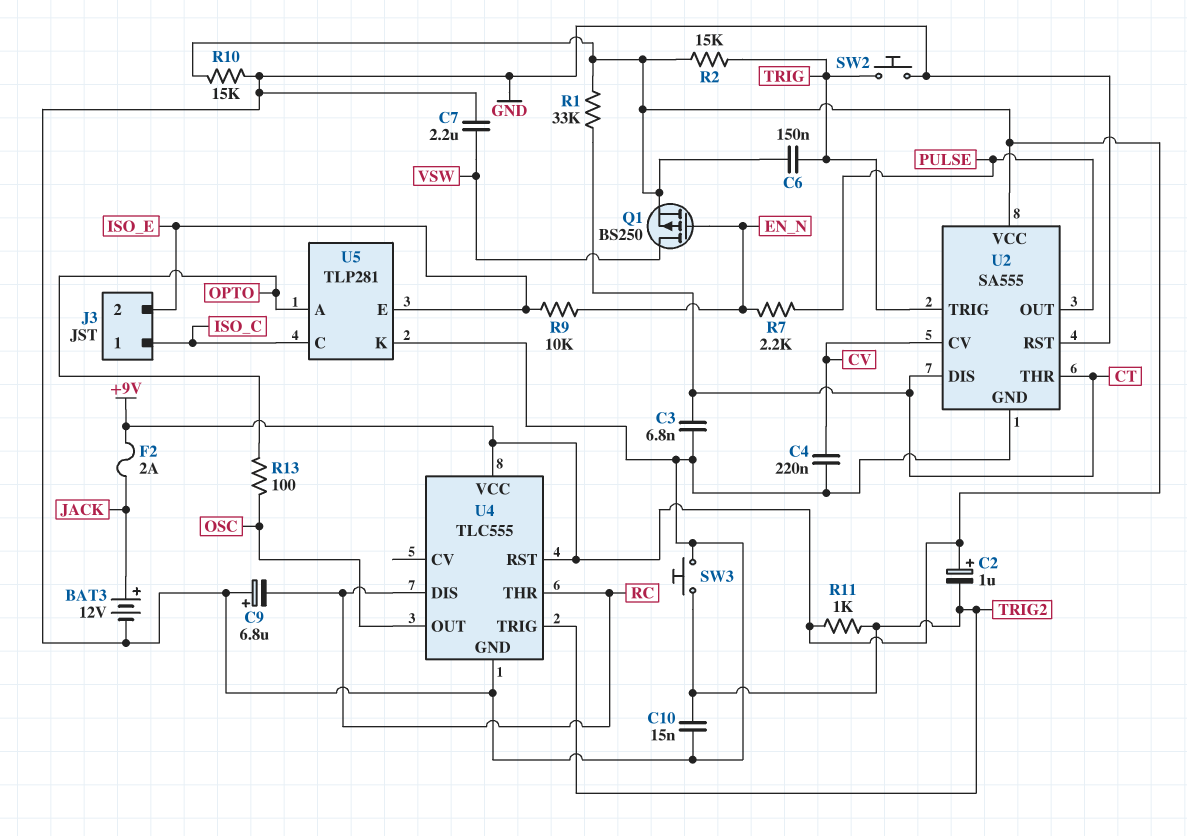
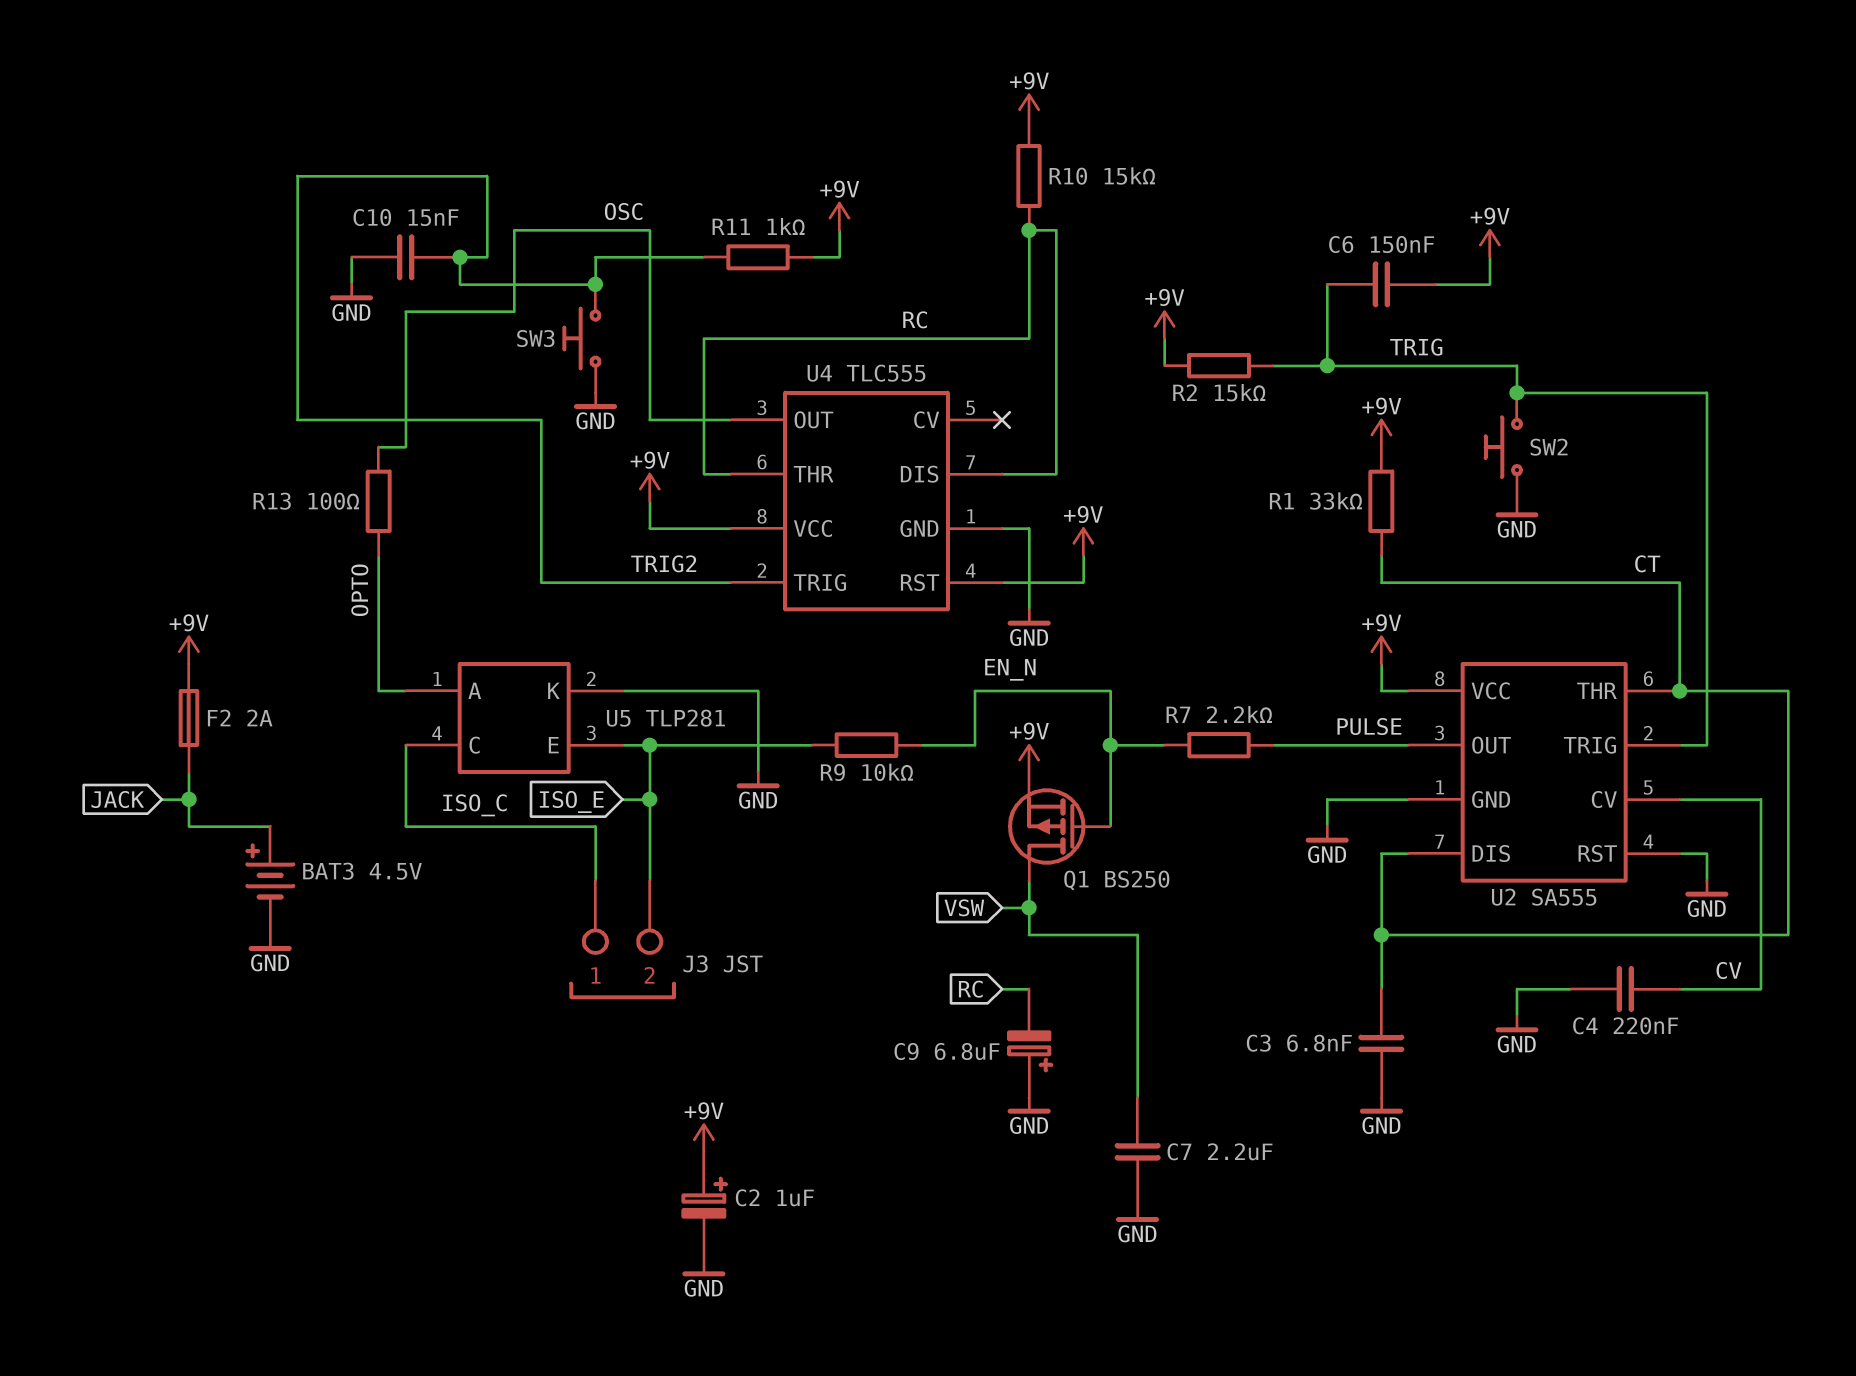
BAT3: 12V (plus JACK, minus GND) -> 4.5V (plus JACK, minus GND)
C2: 1uF (plus +9V, minus TRIG2) -> 1uF (plus +9V, minus GND)
R10: 15k (+9V, GND) -> 15k (+9V, RC)

